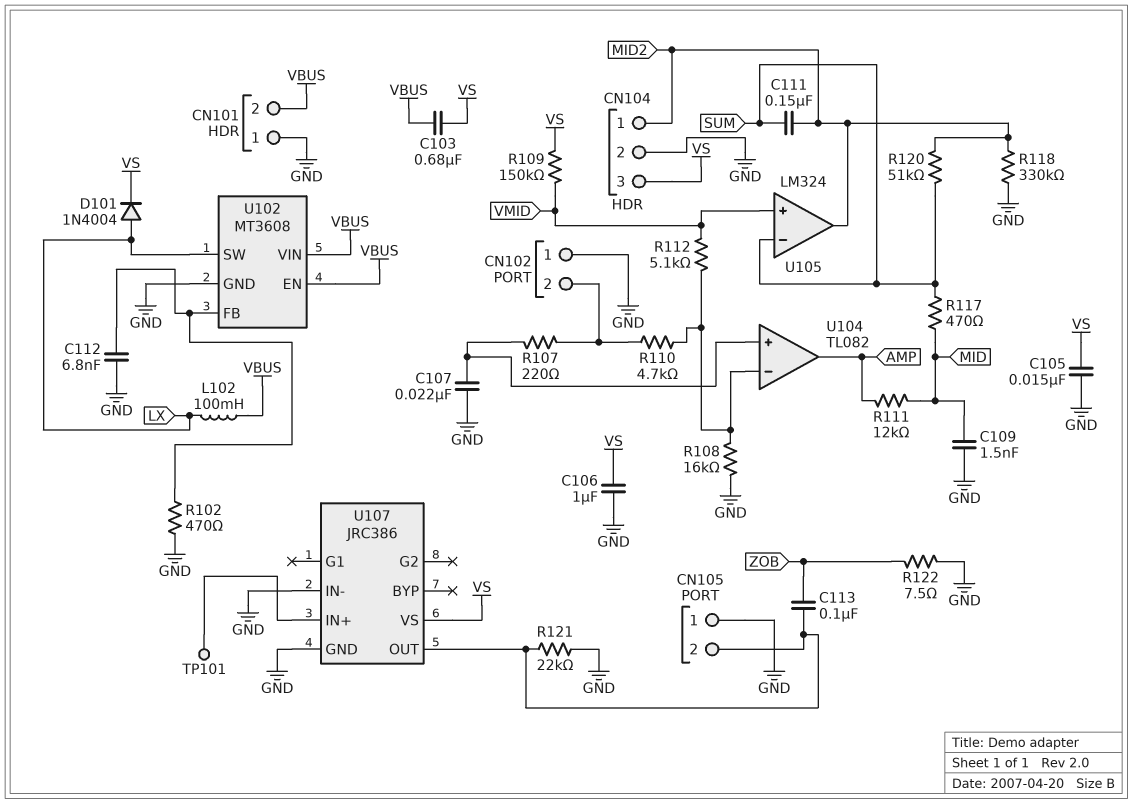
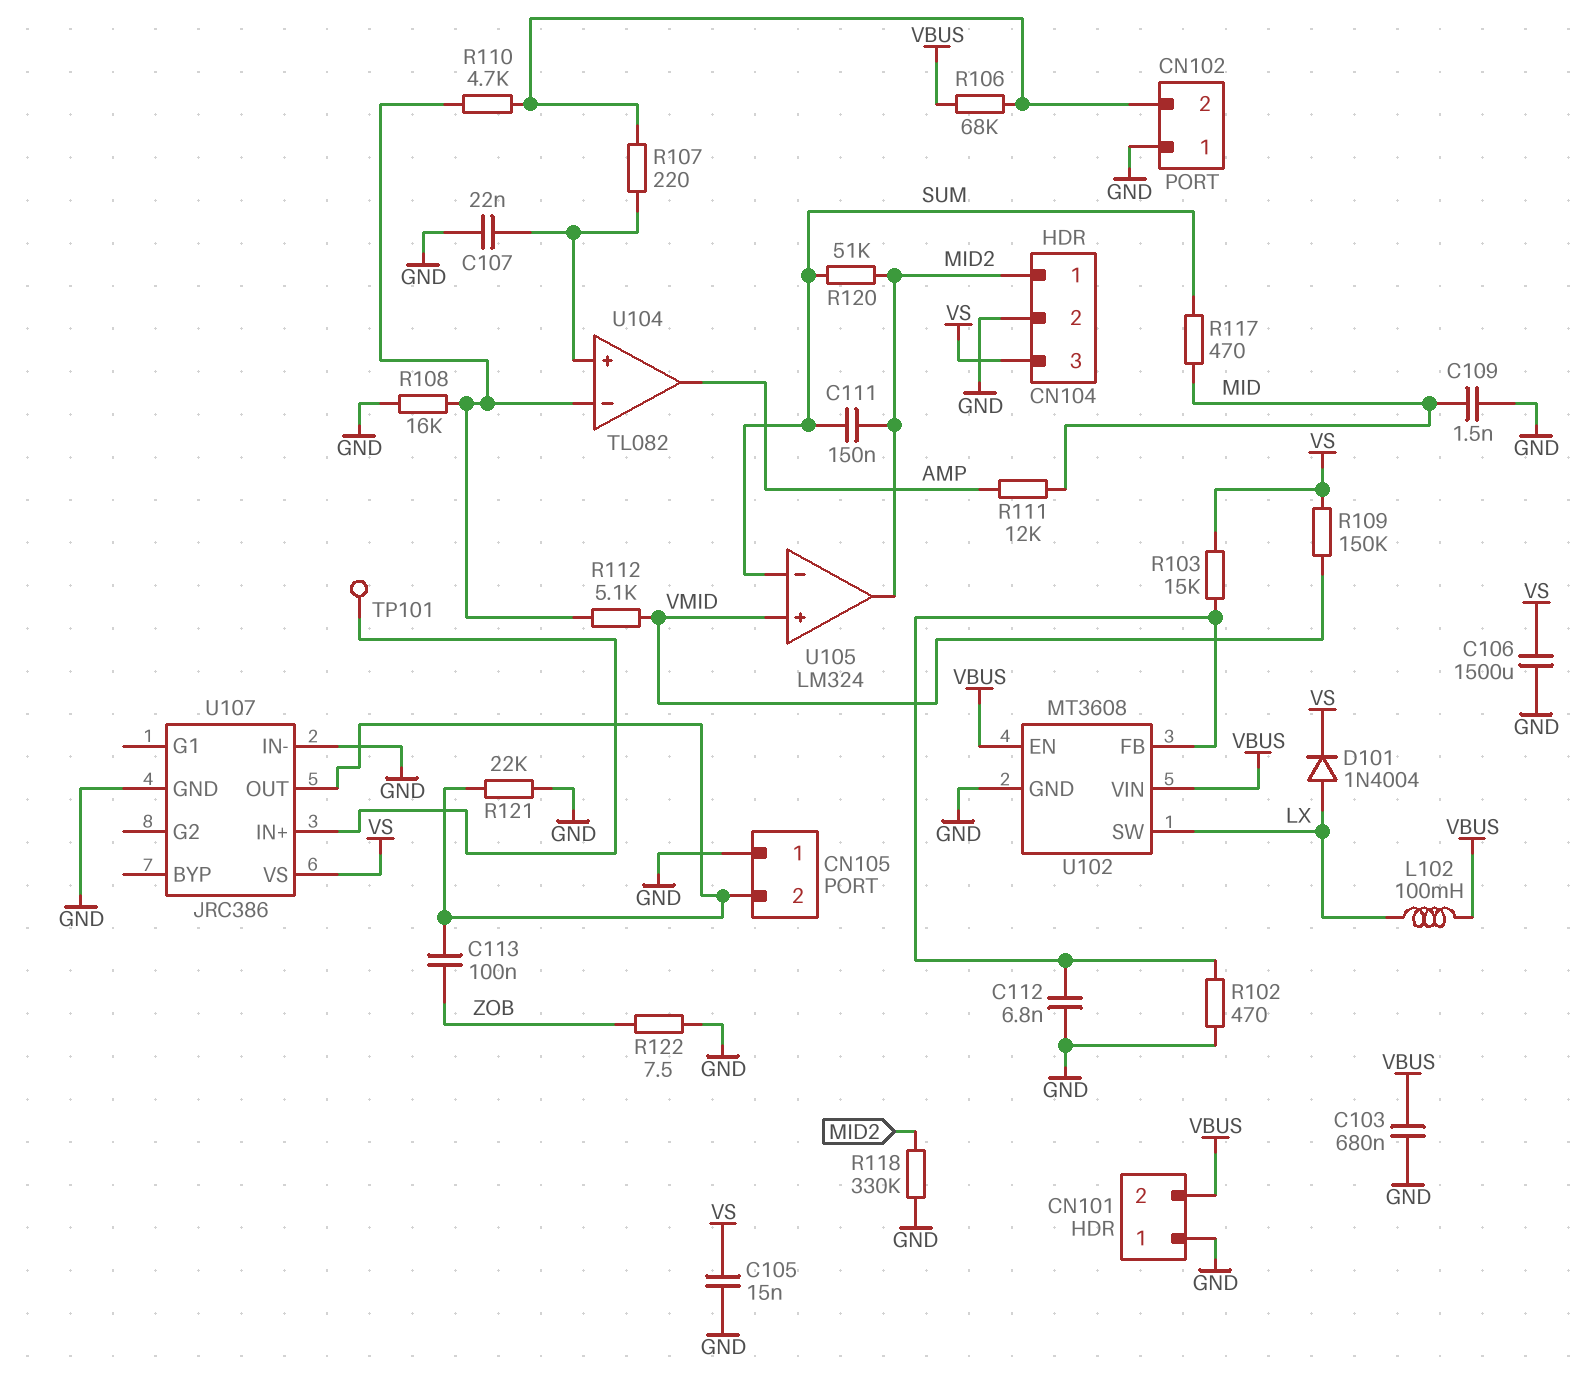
C103: 680nF (VBUS, VS) -> 680nF (GND, VBUS)
C106: 1uF (GND, VS) -> 1500uF (GND, VS)
R103: none -> 15k (U102/FB, VS)
R106: none -> 68k (CN102/2, VBUS)

